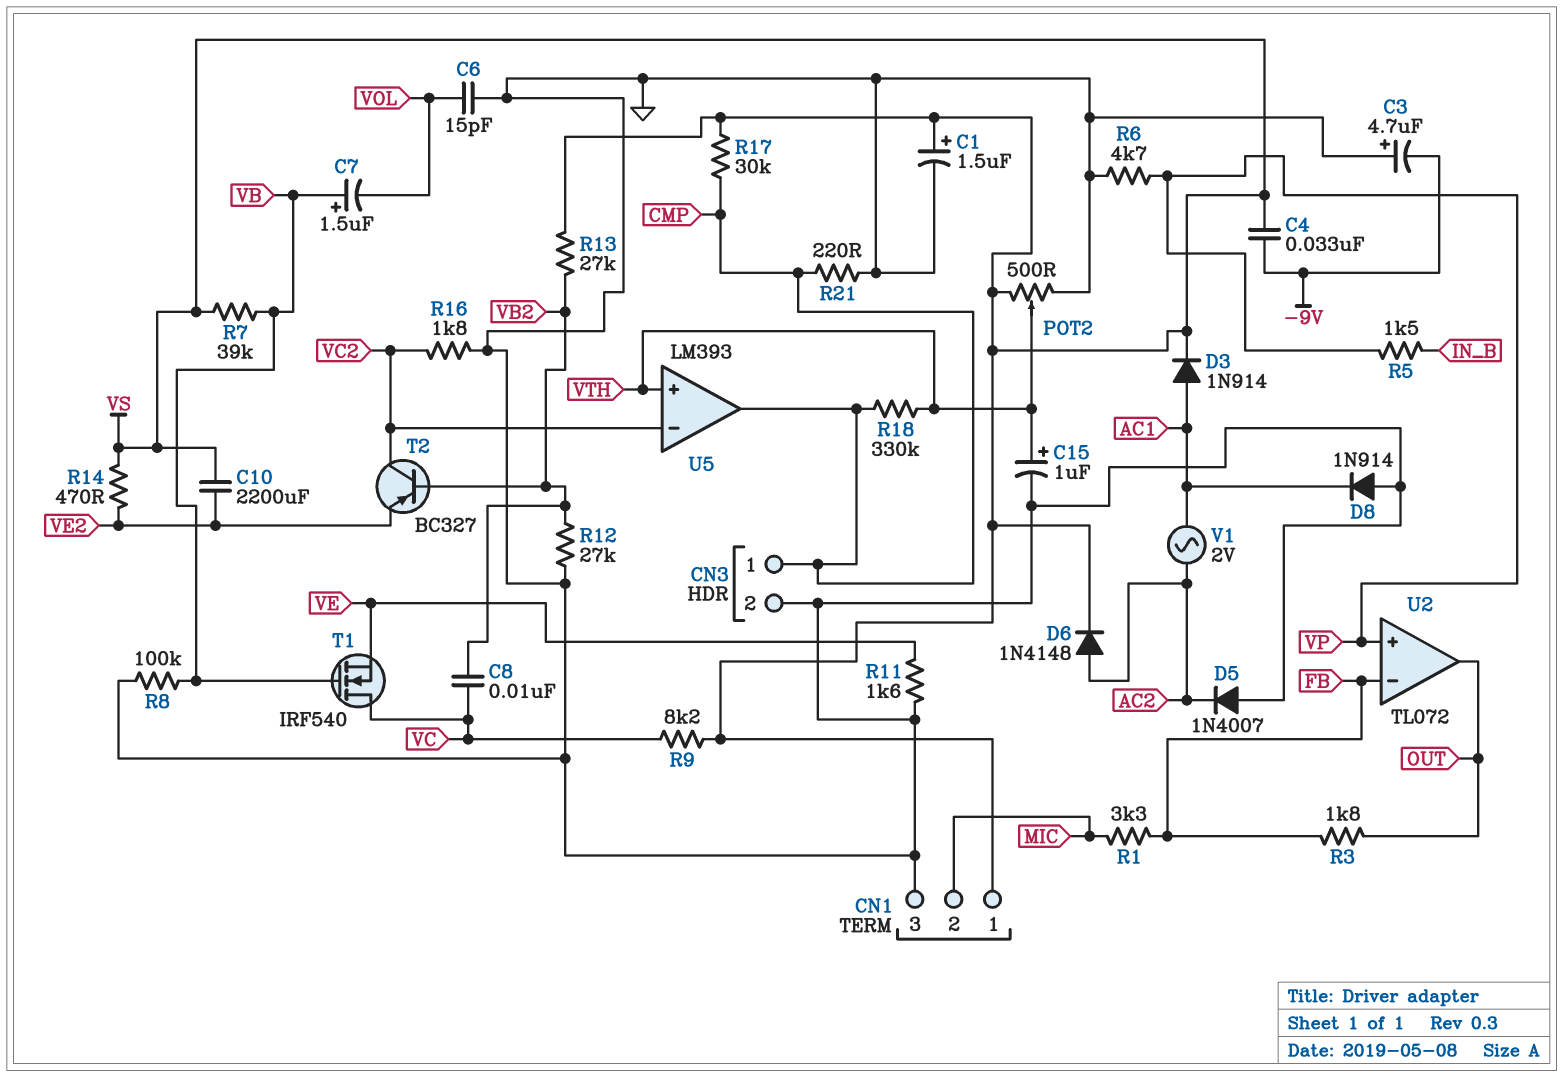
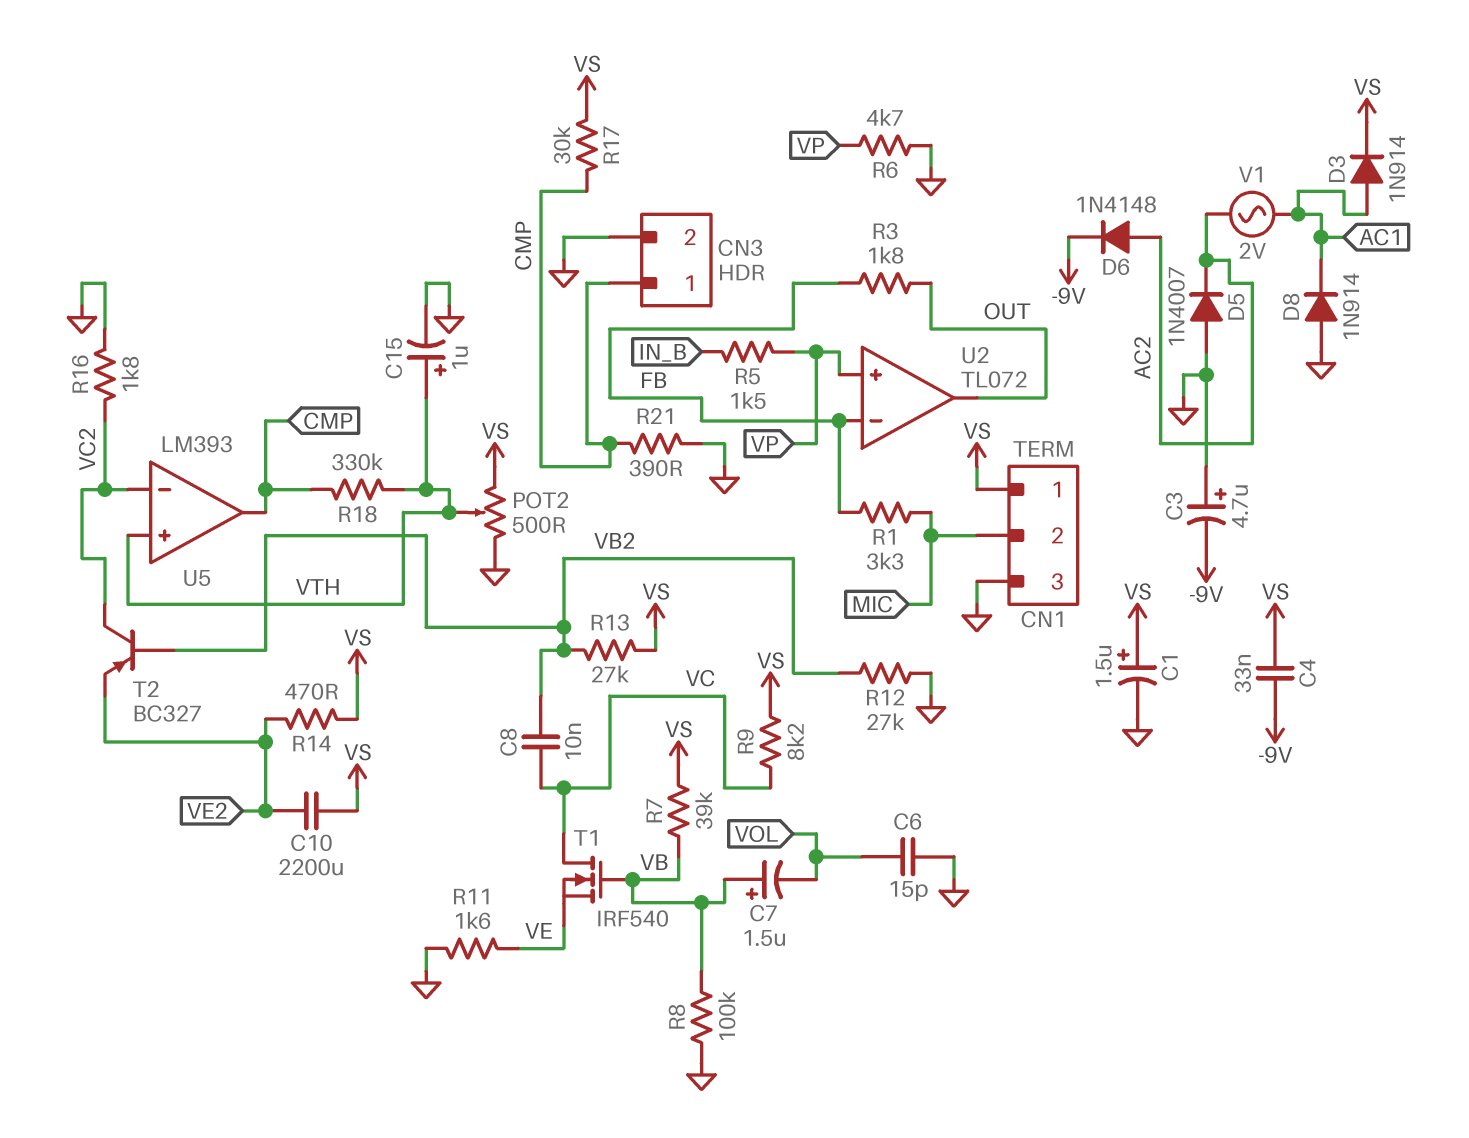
D6: diode 1N4148 (A AC2, K VS) -> diode 1N4148 (A AC2, K -9V)
R21: 220 (CMP, GND) -> 390 (CMP, GND)

